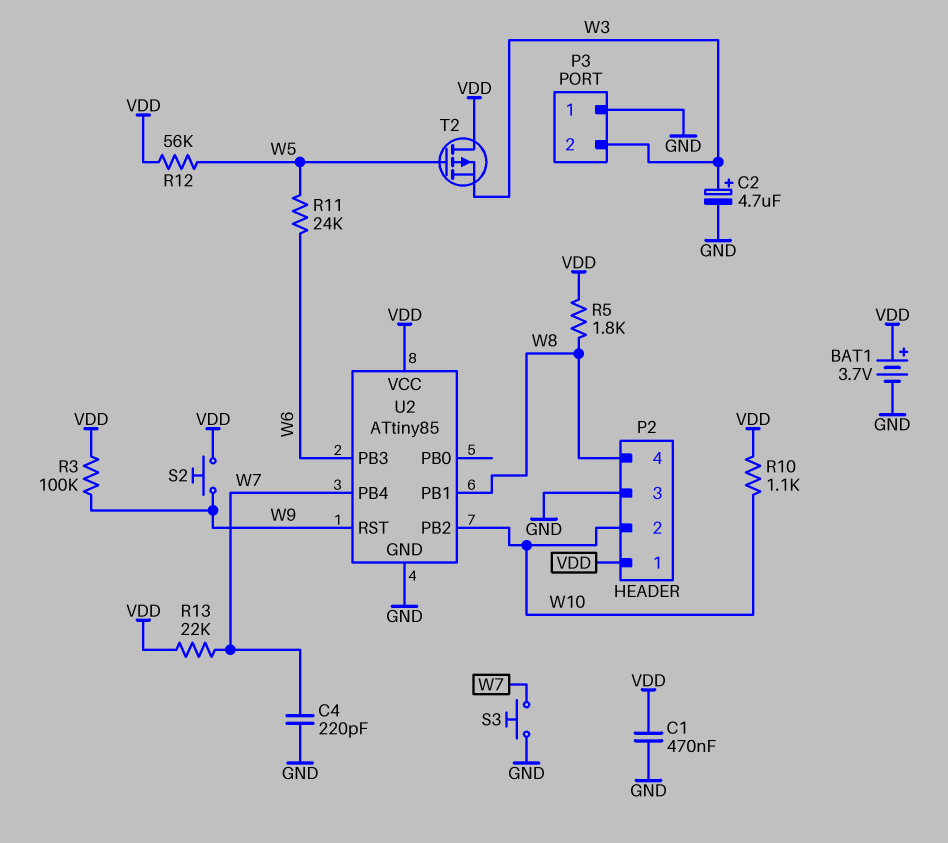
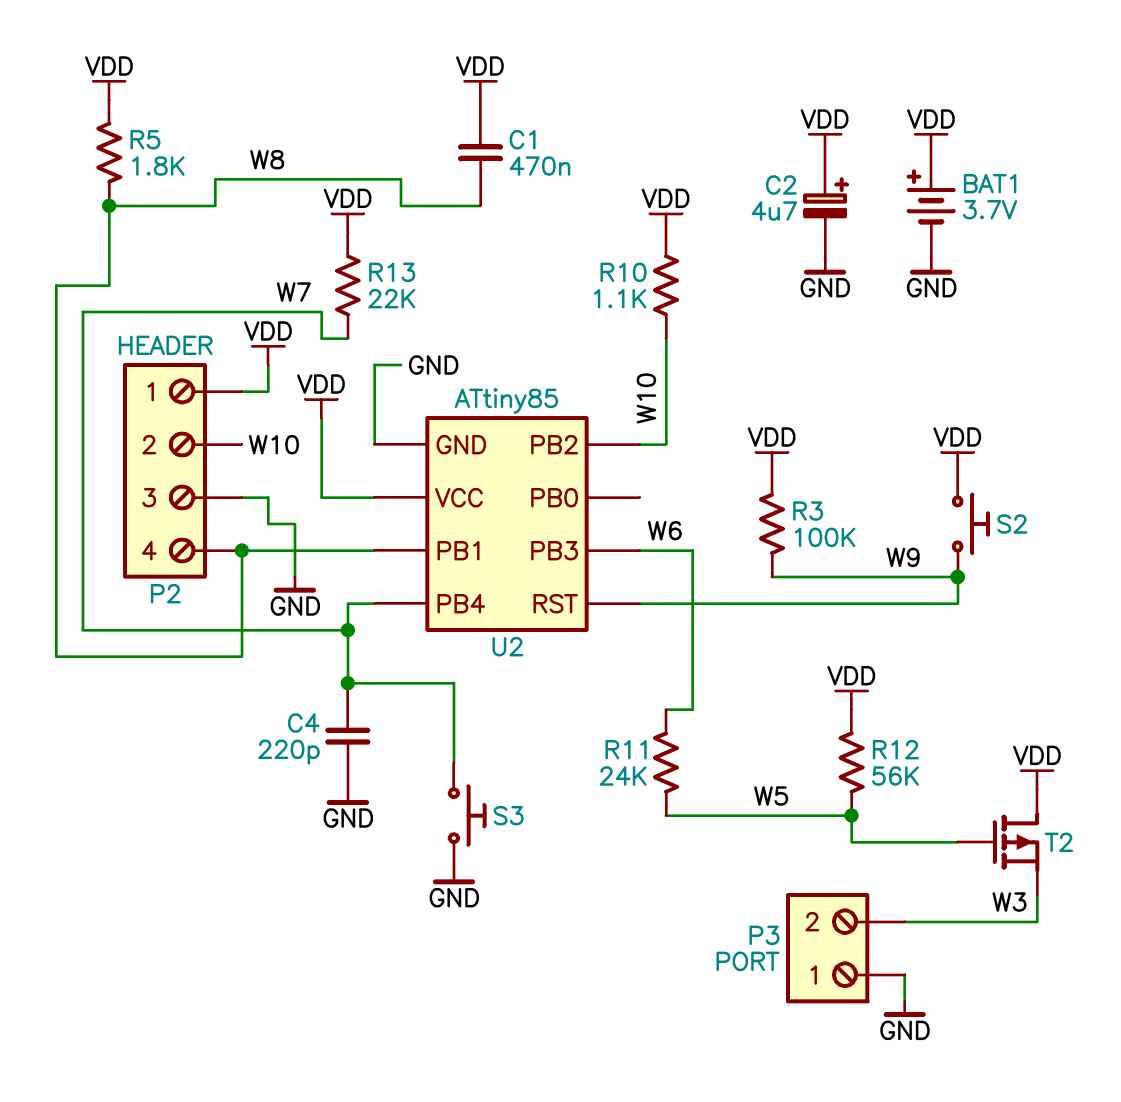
C1: 470nF (GND, VDD) -> 470nF (VDD, W8)
C2: 4.7uF (plus W3, minus GND) -> 4.7uF (plus VDD, minus GND)

